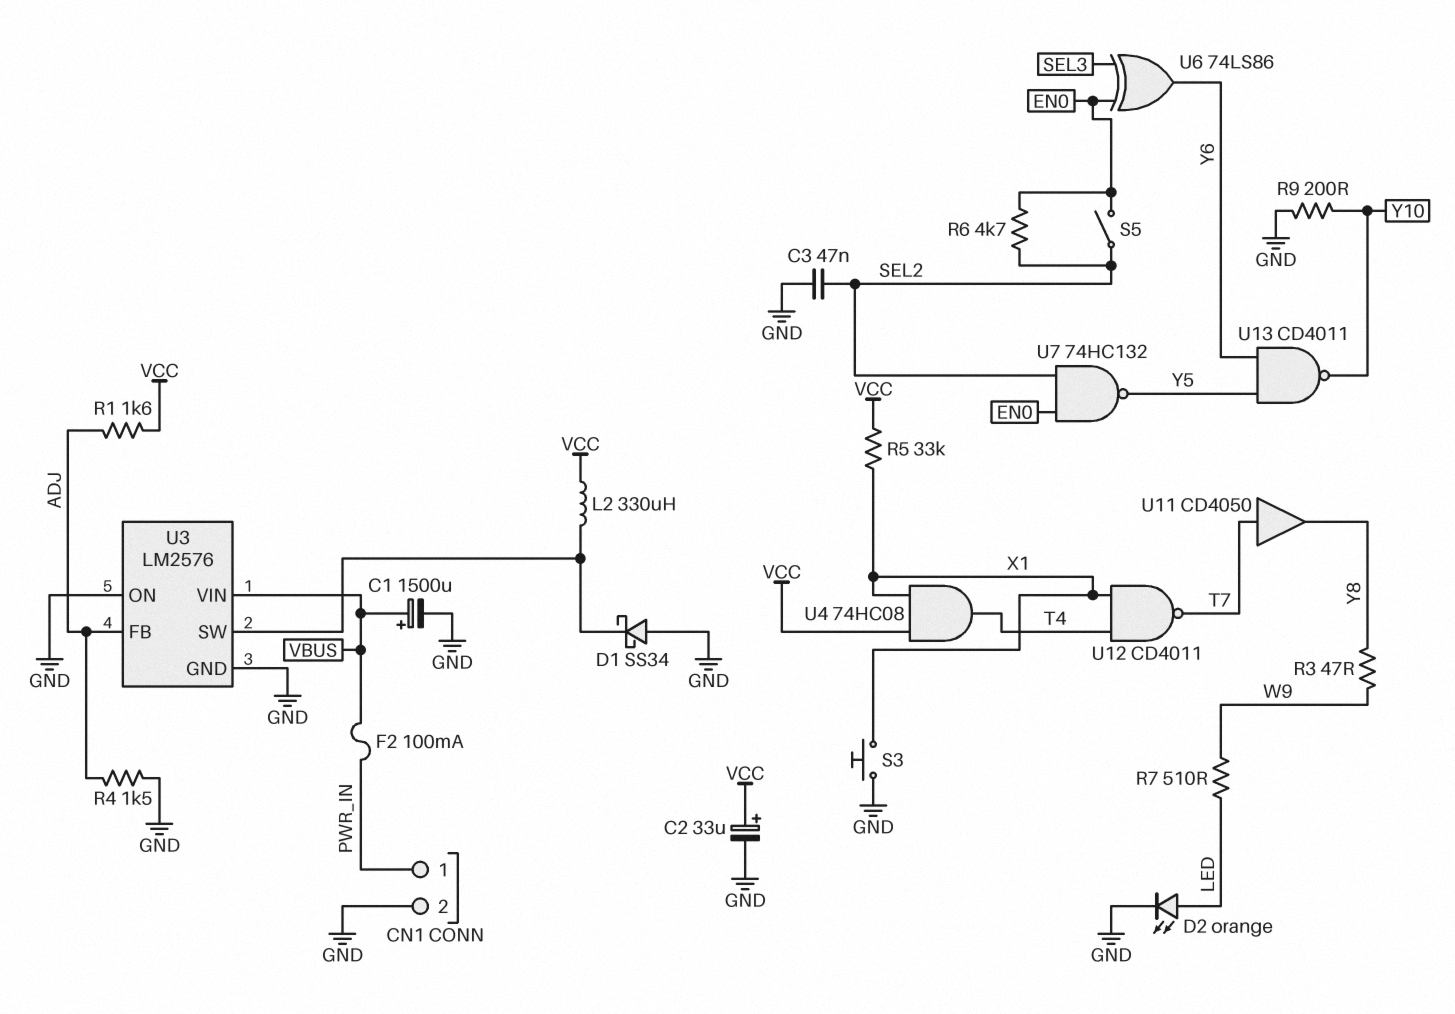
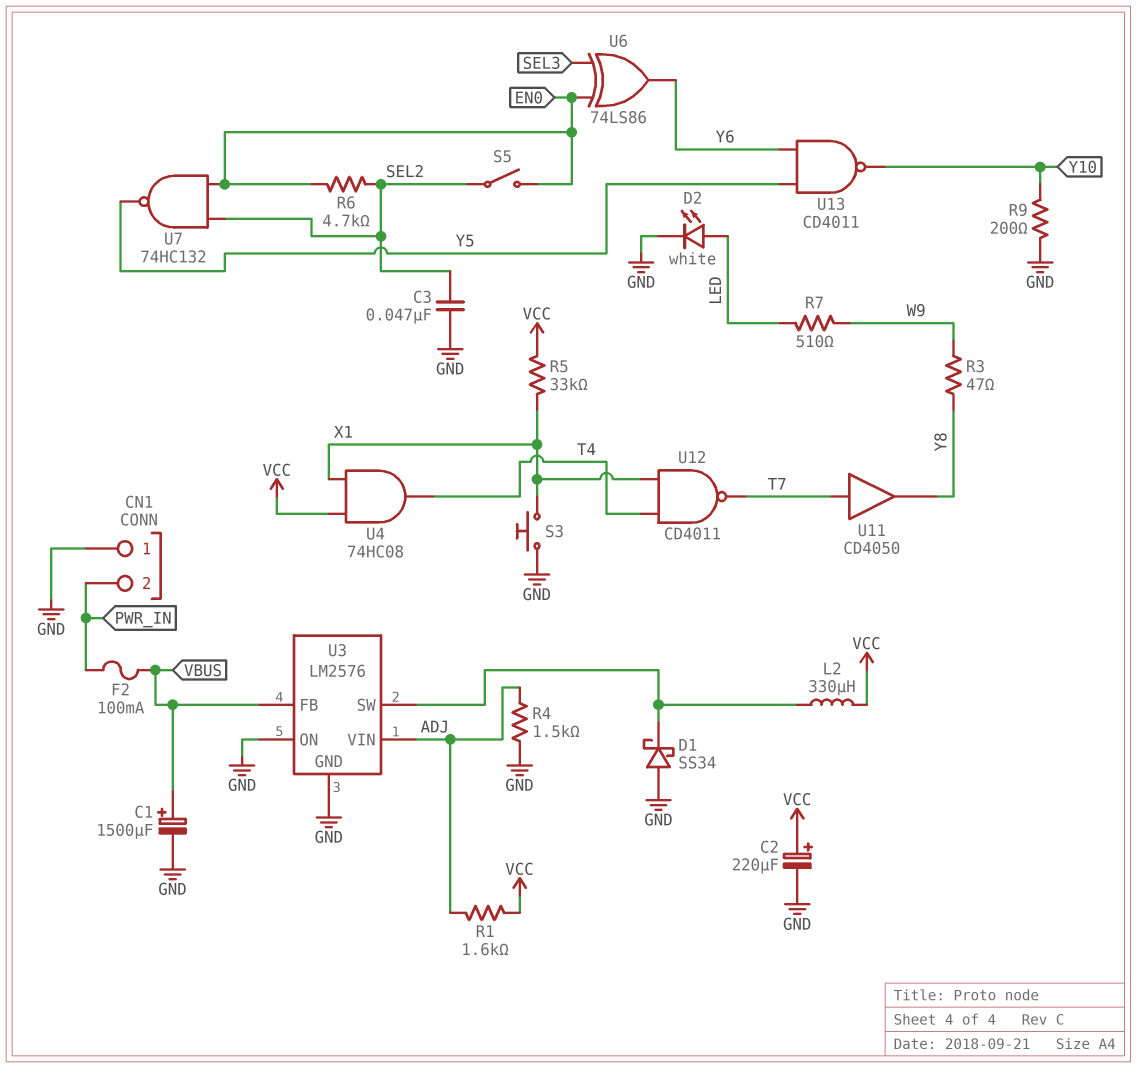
C2: 33uF (plus VCC, minus GND) -> 220uF (plus VCC, minus GND)
CN1 pin 1: PWR_IN -> GND
CN1 pin 2: GND -> PWR_IN
D2: LED orange (A LED, K GND) -> LED white (A LED, K GND)
U3 pin FB: ADJ -> VBUS
U3 pin VIN: VBUS -> ADJ

